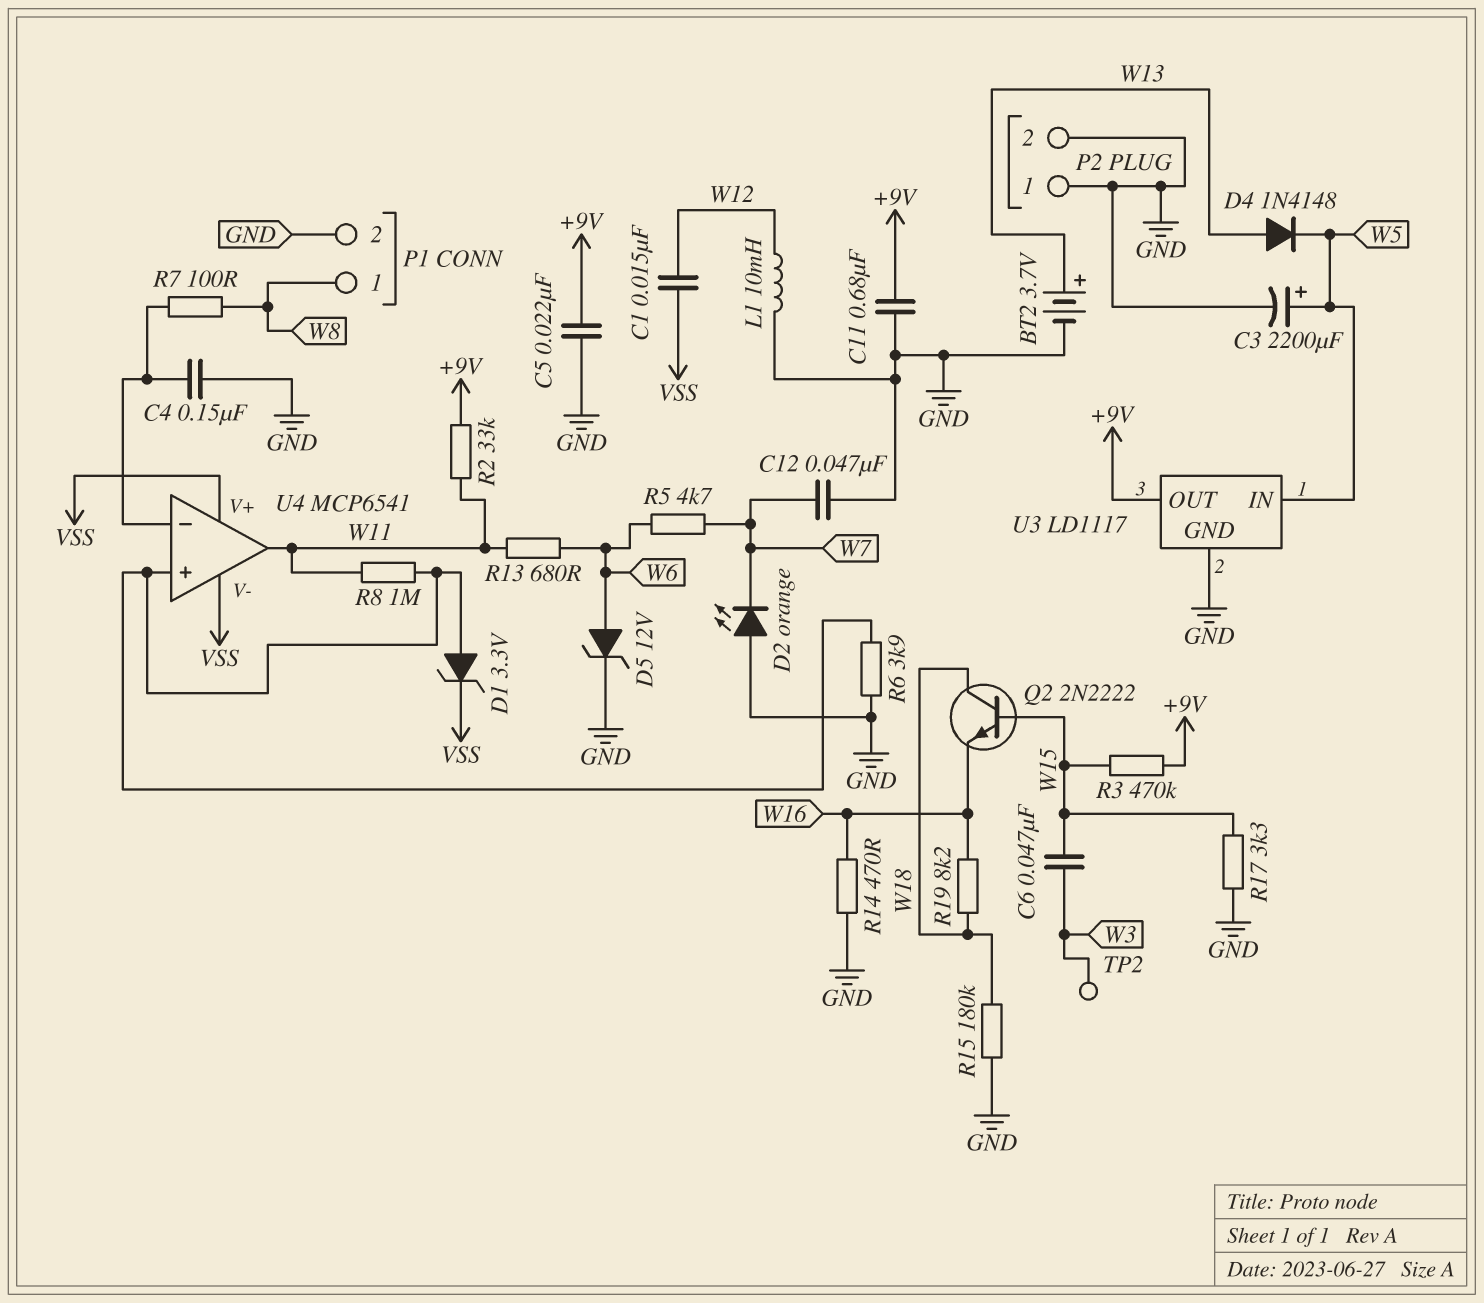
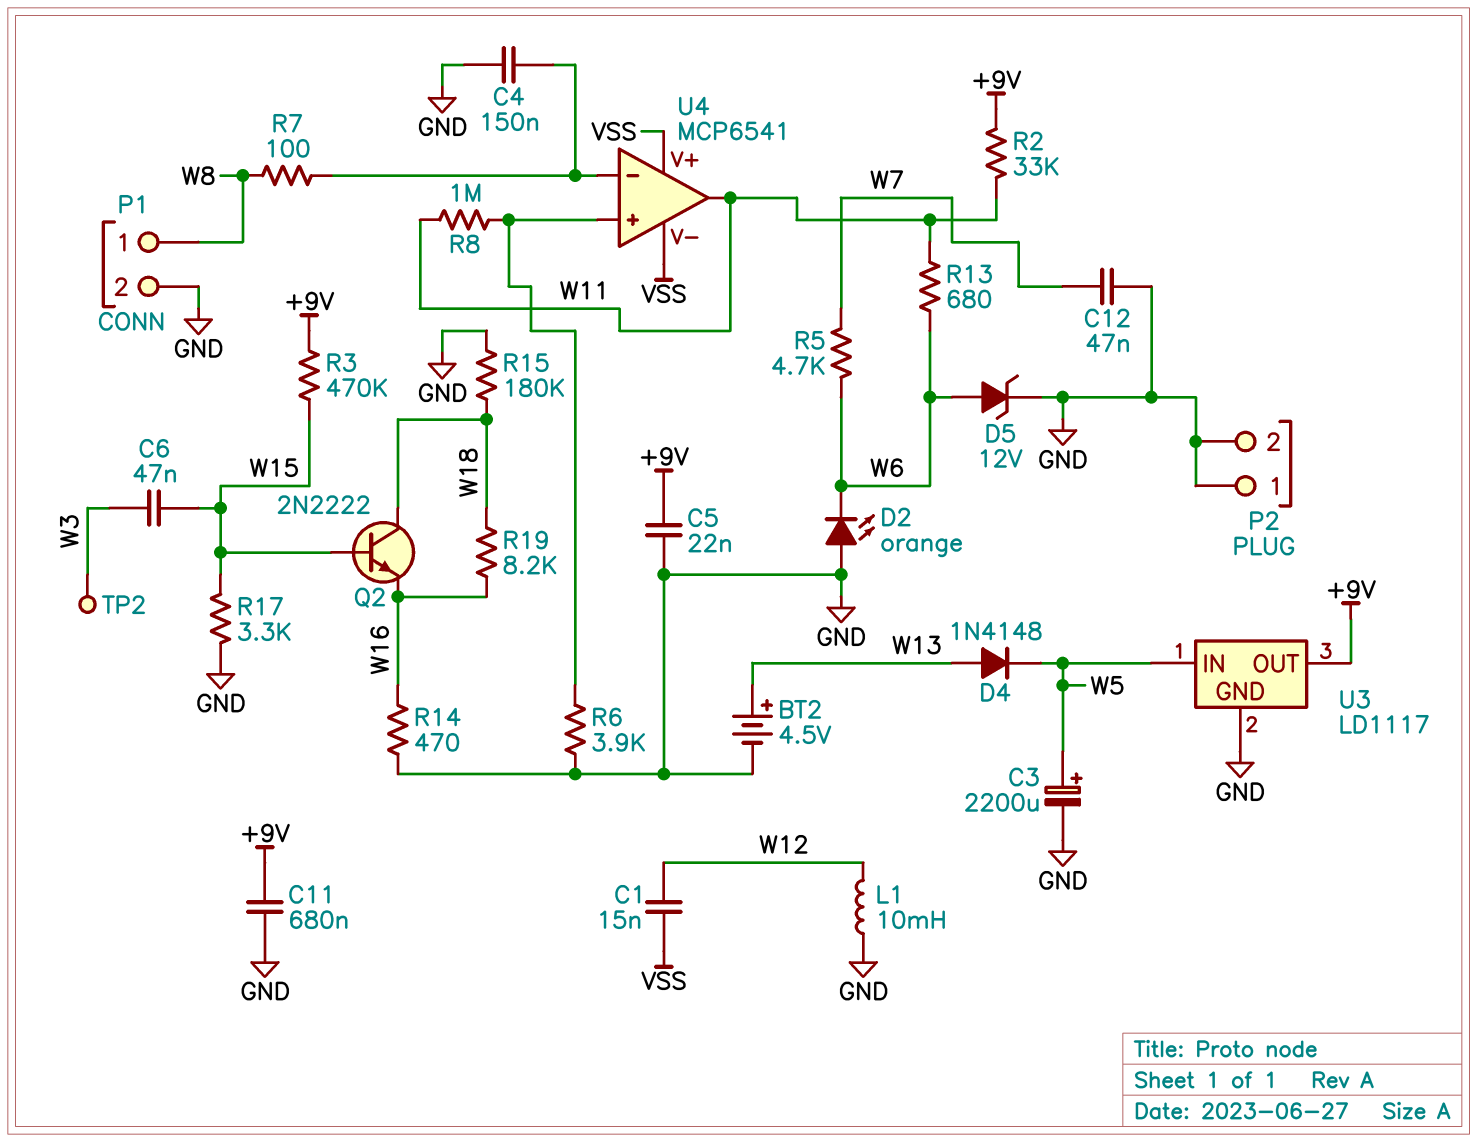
BT2: 3.7V (plus W13, minus GND) -> 4.5V (plus W13, minus GND)
D1: zener 3.3V (A U4/in+, K VSS) -> none
D2: LED orange (A GND, K W7) -> LED orange (A GND, K W6)

